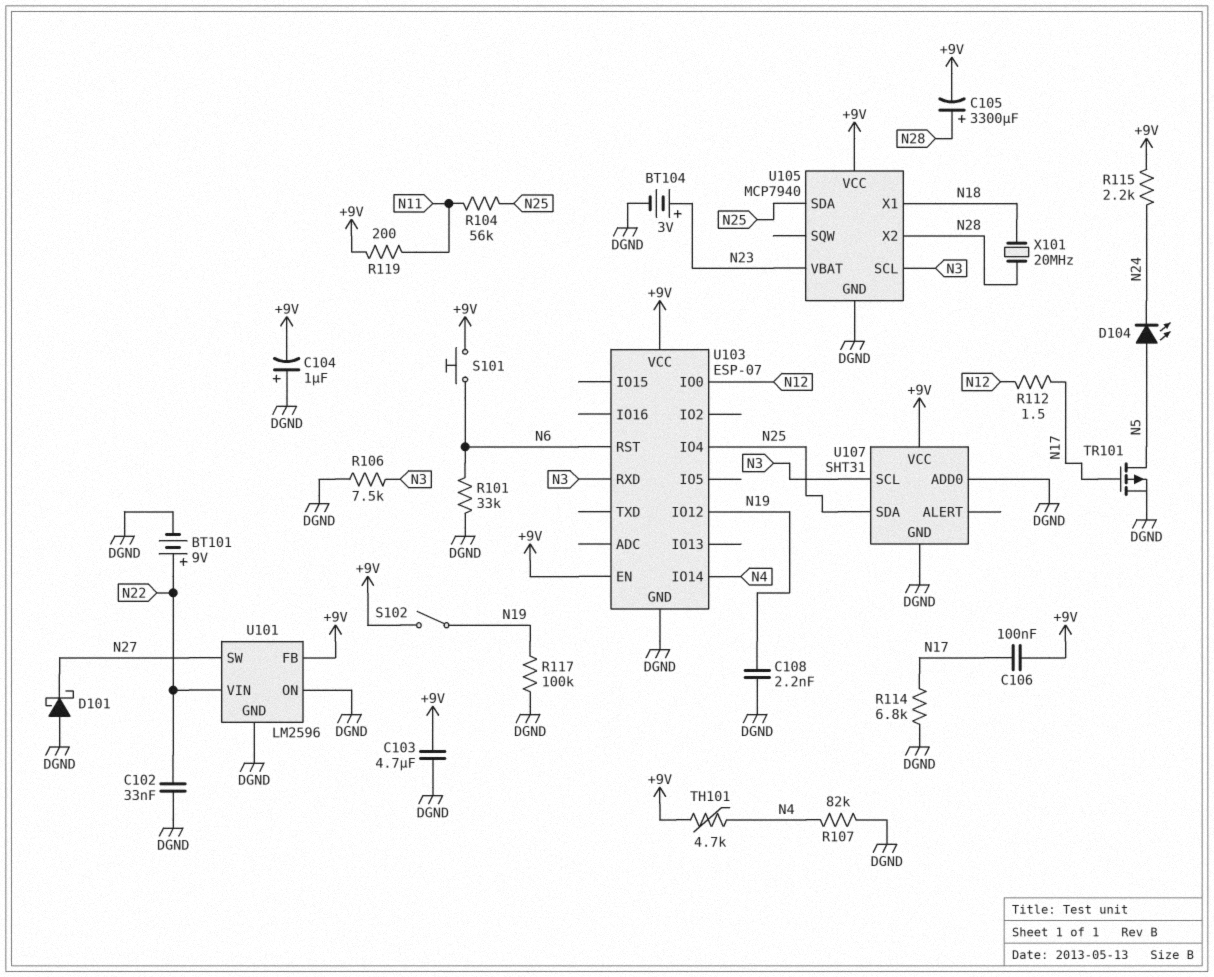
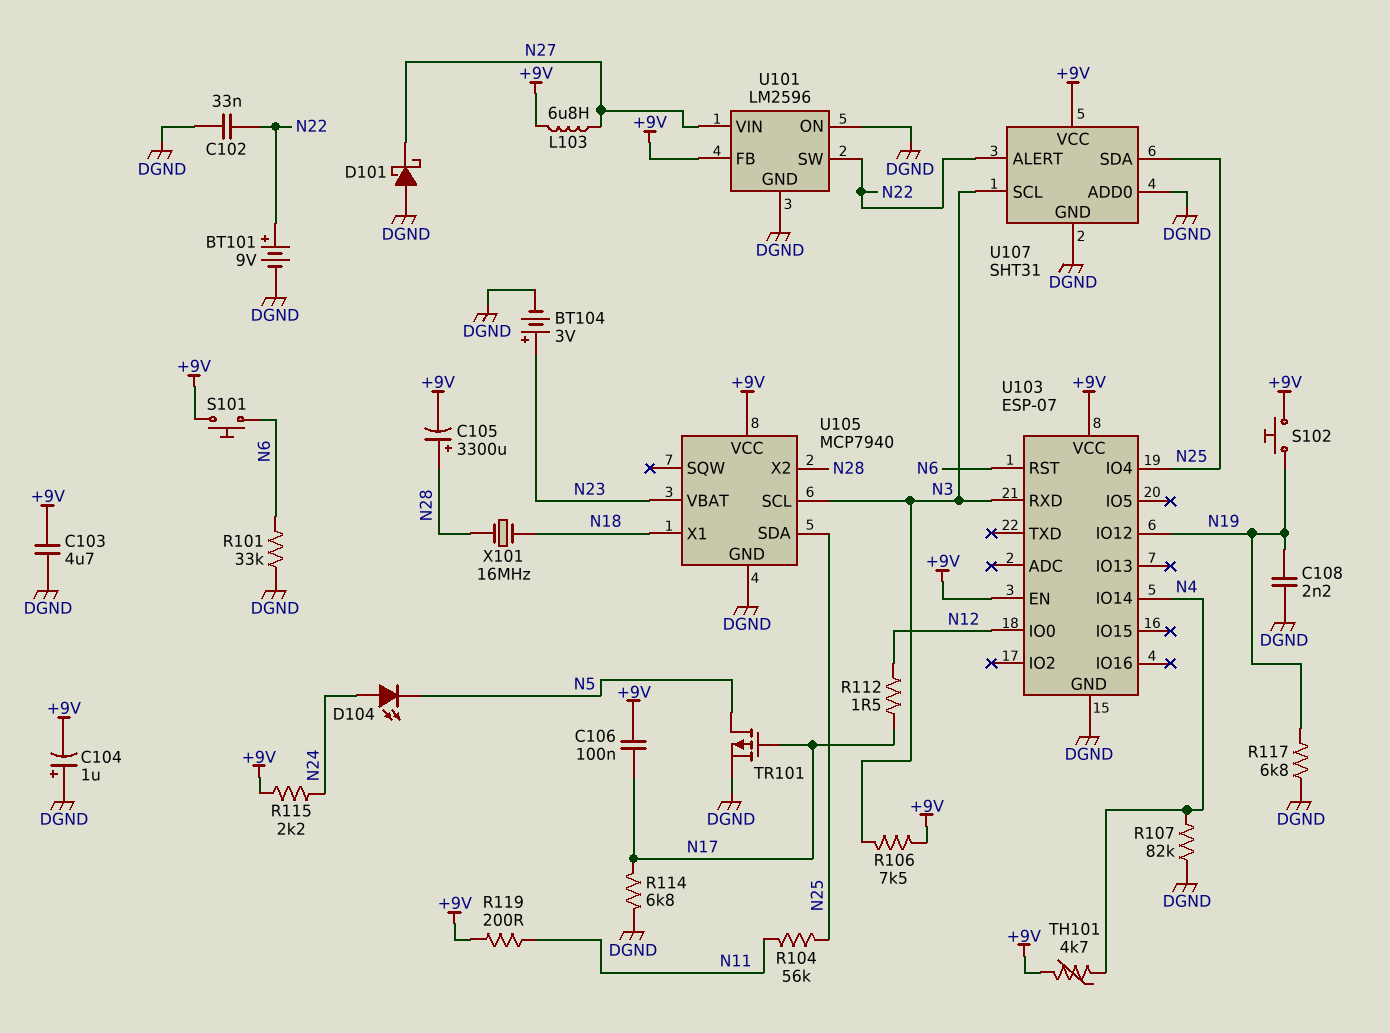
D104: LED (A N5, K N24) -> LED (A N24, K N5)
L103: none -> 6.8uH (+9V, N27)
R106: 7.5k (DGND, N3) -> 7.5k (+9V, N3)
R117: 100k (DGND, N19) -> 6.8k (DGND, N19)
S102: switch (+9V, N19) -> button (+9V, N19)
U101 pin SW: N27 -> N22
U101 pin VIN: N22 -> N27
U107 pin ALERT: none -> N22
X101: 20MHz (N18, N28) -> 16MHz (N18, N28)

